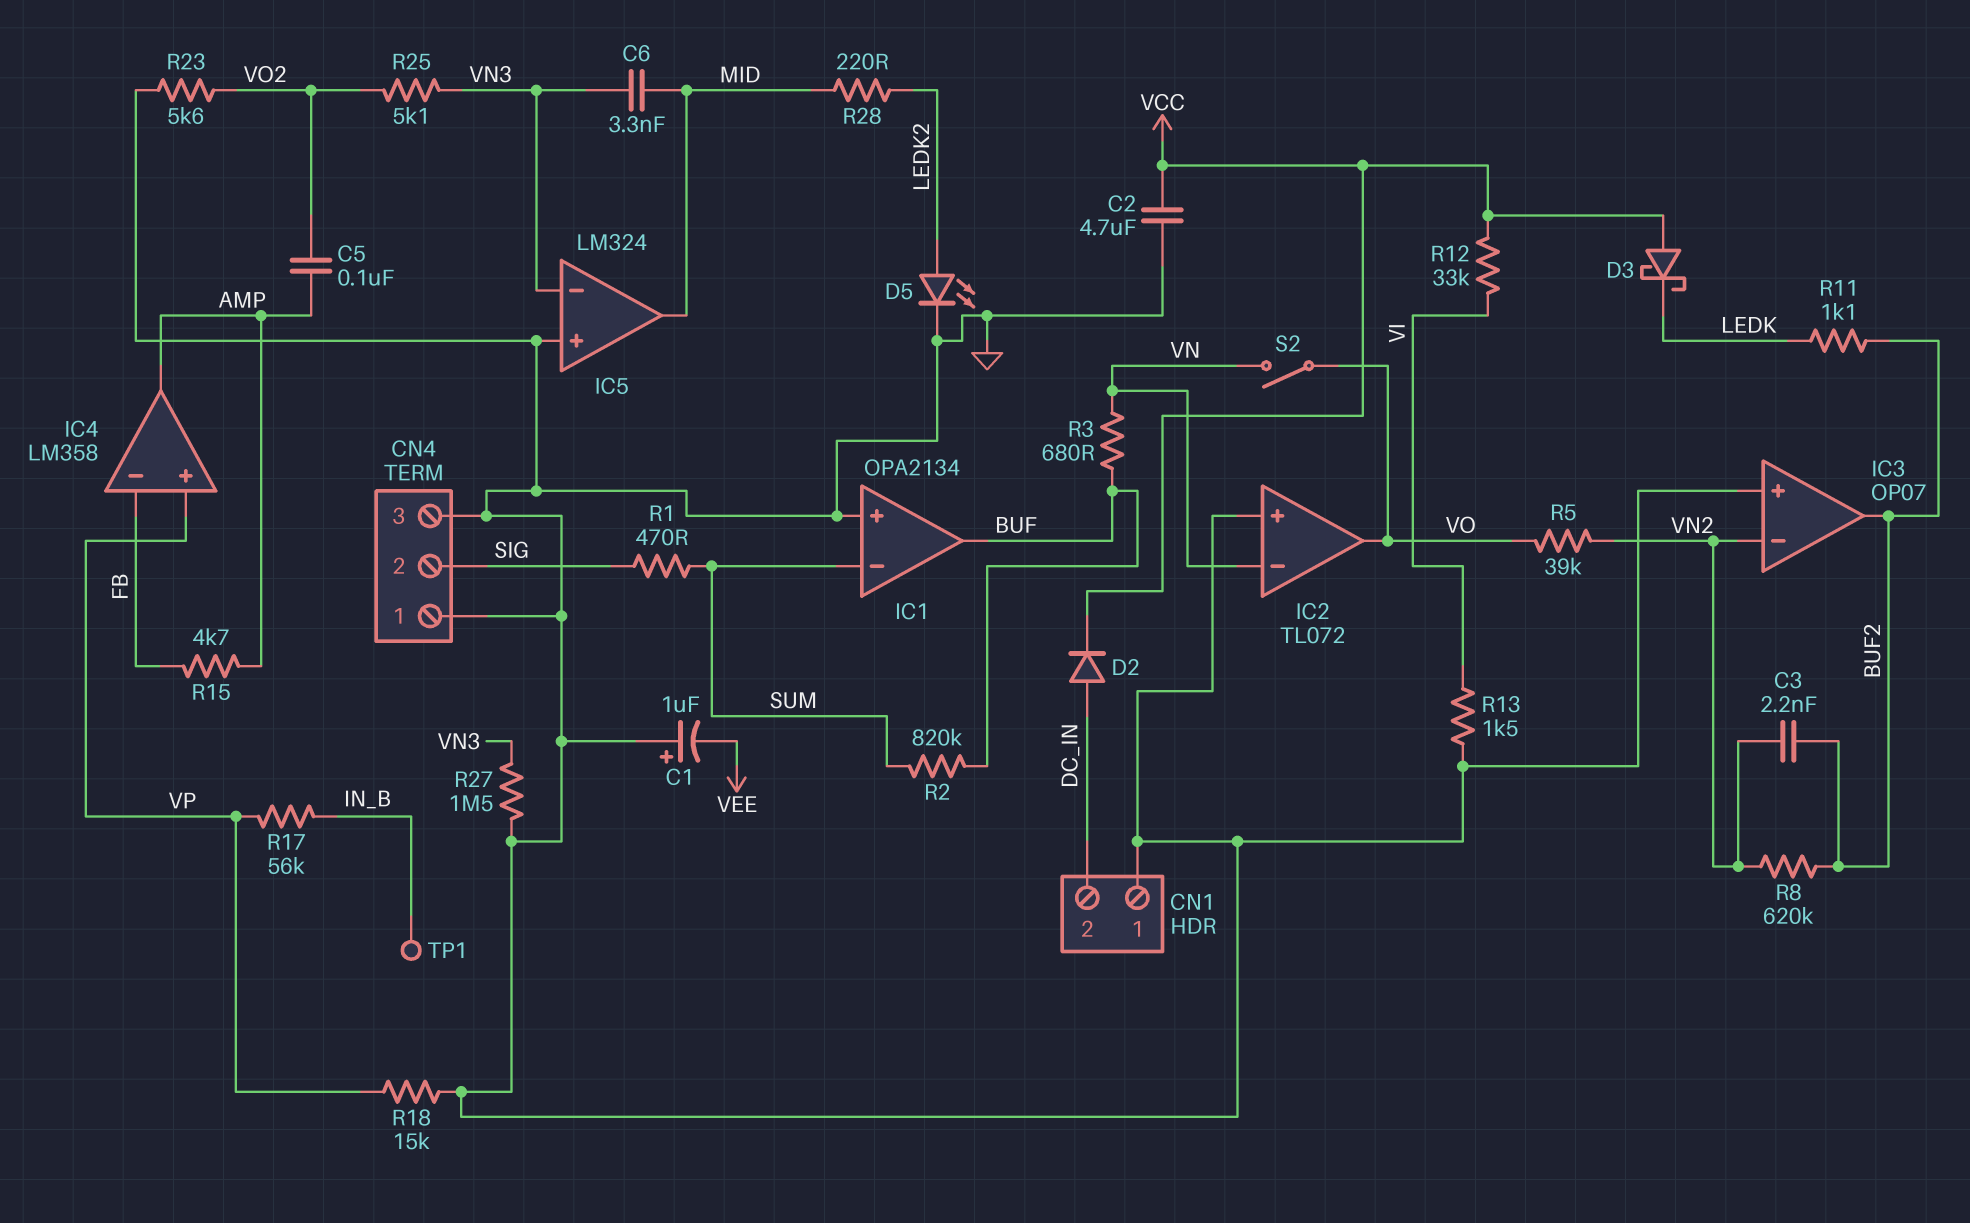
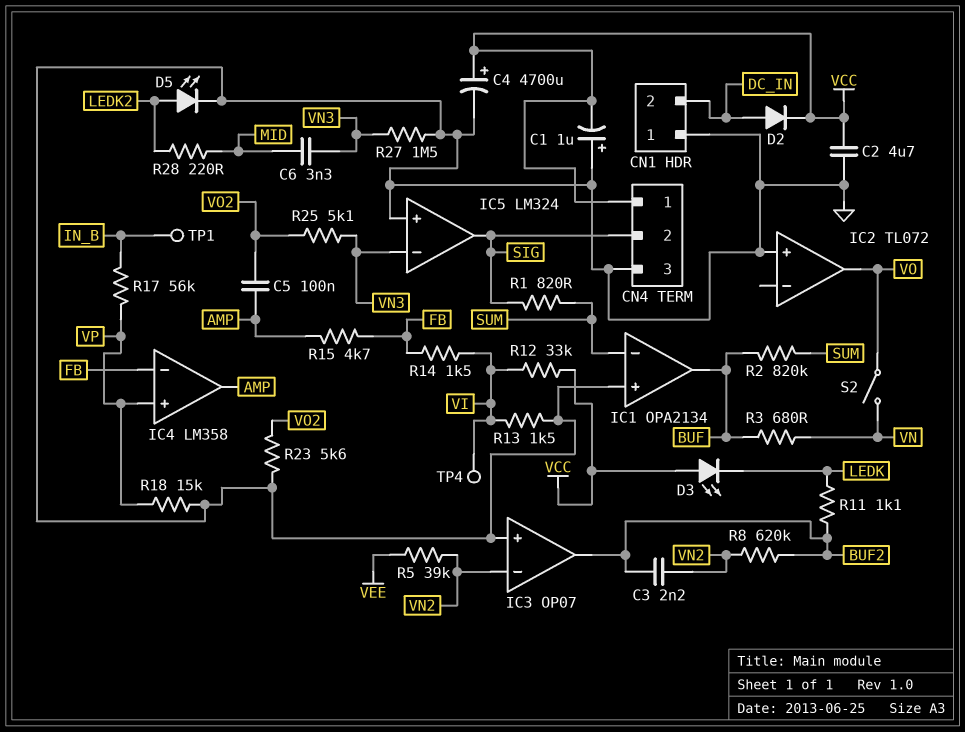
C1: 1uF (plus GND, minus VEE) -> 1uF (plus GND, minus VCC)
C4: none -> 4700uF (plus VCC, minus GND)
CN4 pin 1: GND -> VCC
D3: schottky (A VCC, K LEDK) -> LED (A VCC, K LEDK)
IC2 pin in-: VN -> none
IC5 pin out: MID -> SIG
R1: 470 (SIG, SUM) -> 820 (SIG, SUM)
R5: 39k (VN2, VO) -> 39k (VEE, VN2)
R14: none -> 1.5k (FB, VI)
TP4: none -> test point (VI)

